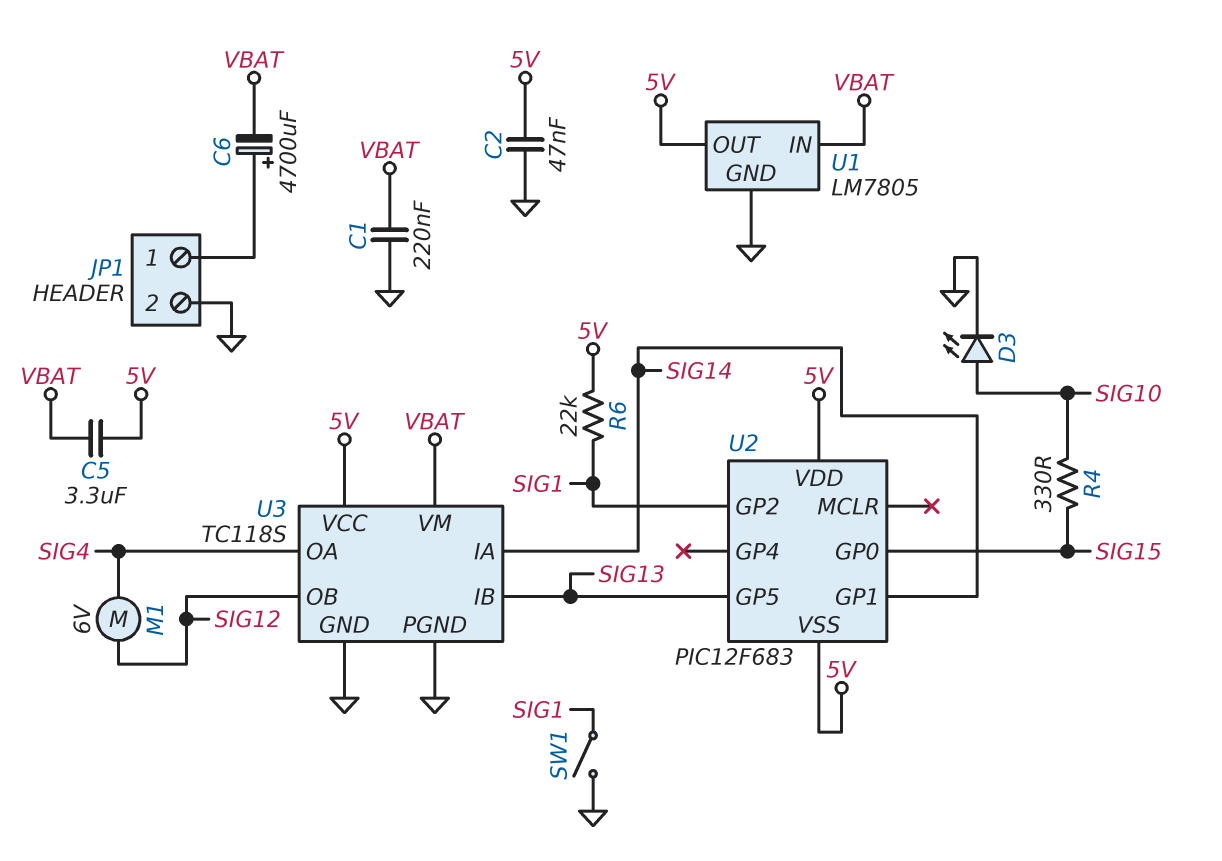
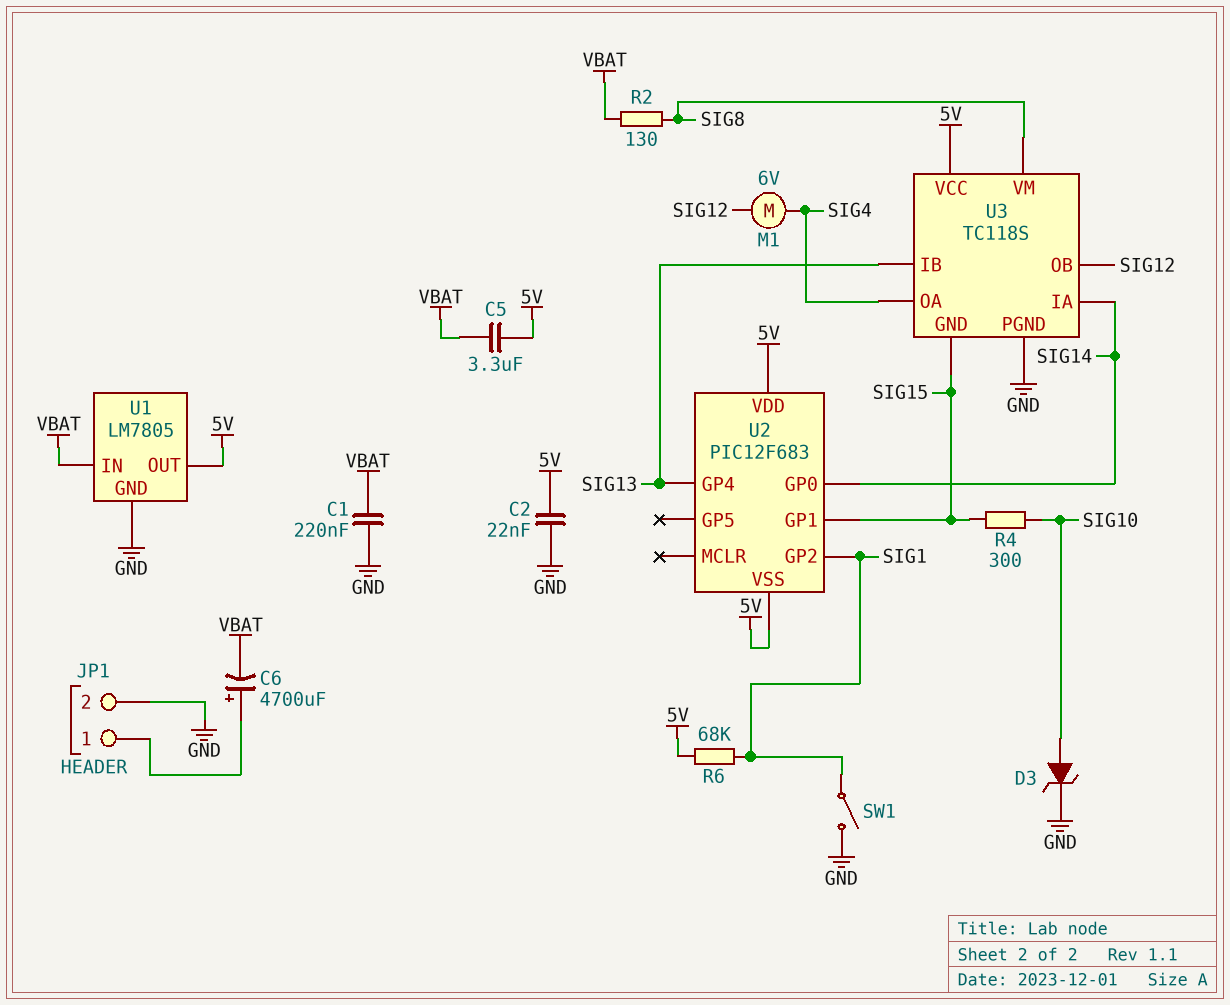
C2: 47nF (5V, GND) -> 22nF (5V, GND)
D3: LED (A SIG10, K GND) -> zener (A SIG10, K GND)
R2: none -> 130 (SIG8, VBAT)
R4: 330 (SIG10, SIG15) -> 300 (SIG10, SIG15)
R6: 22k (5V, SIG1) -> 68k (5V, SIG1)
U2 pin GP0: SIG15 -> SIG14
U2 pin GP1: SIG14 -> SIG15
U2 pin GP4: none -> SIG13
U2 pin GP5: SIG13 -> none
U3 pin GND: GND -> SIG15
U3 pin VM: VBAT -> SIG8

